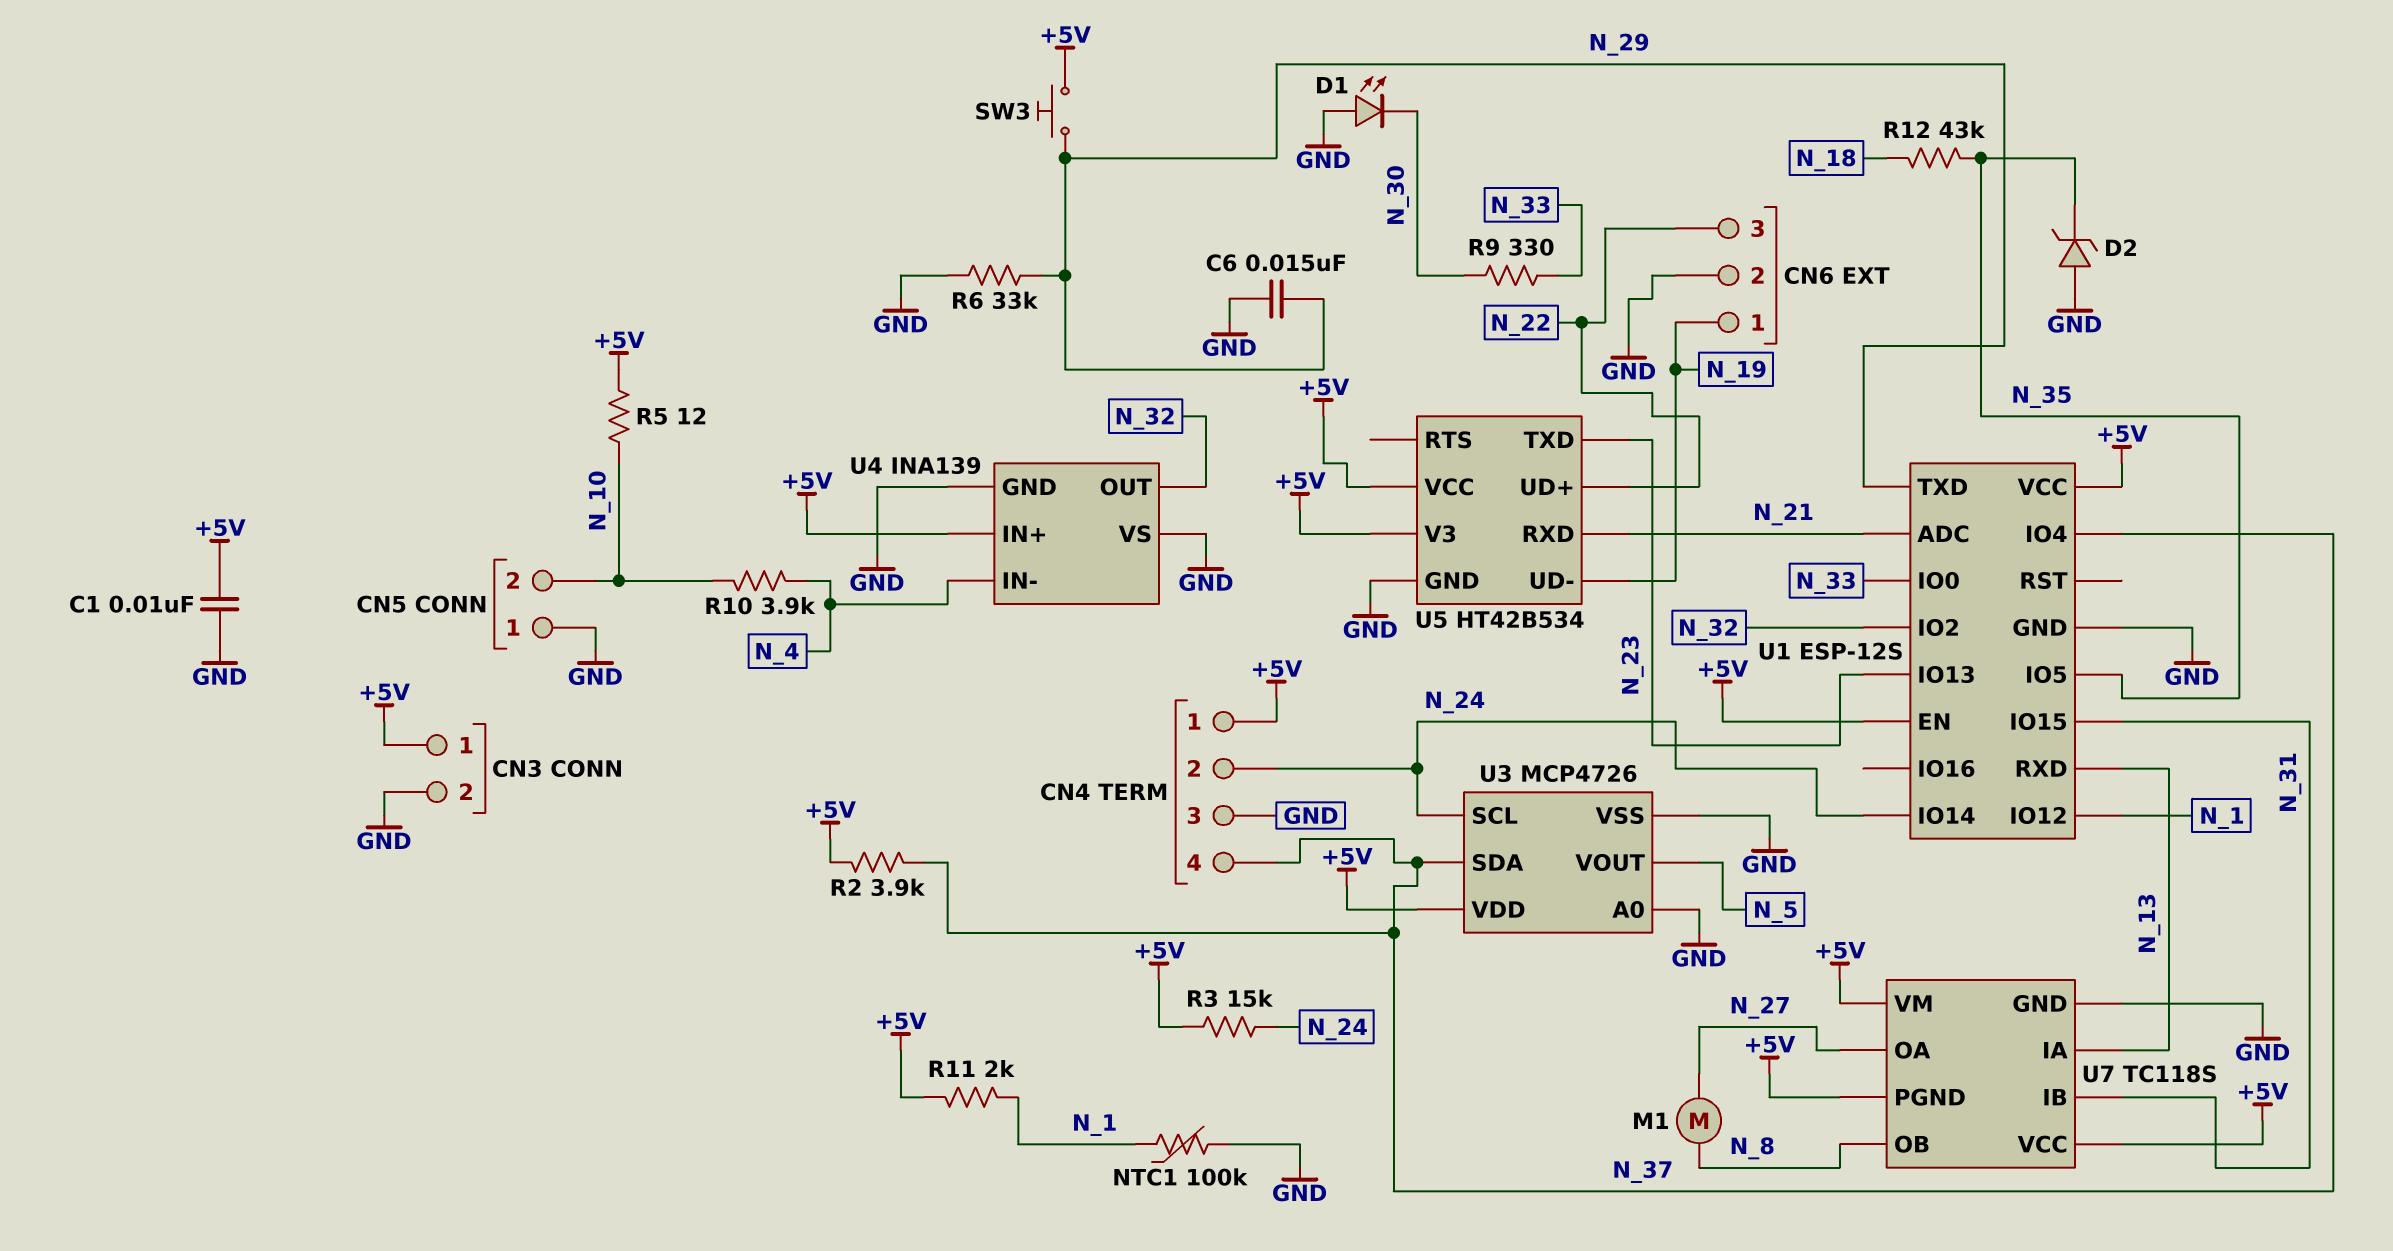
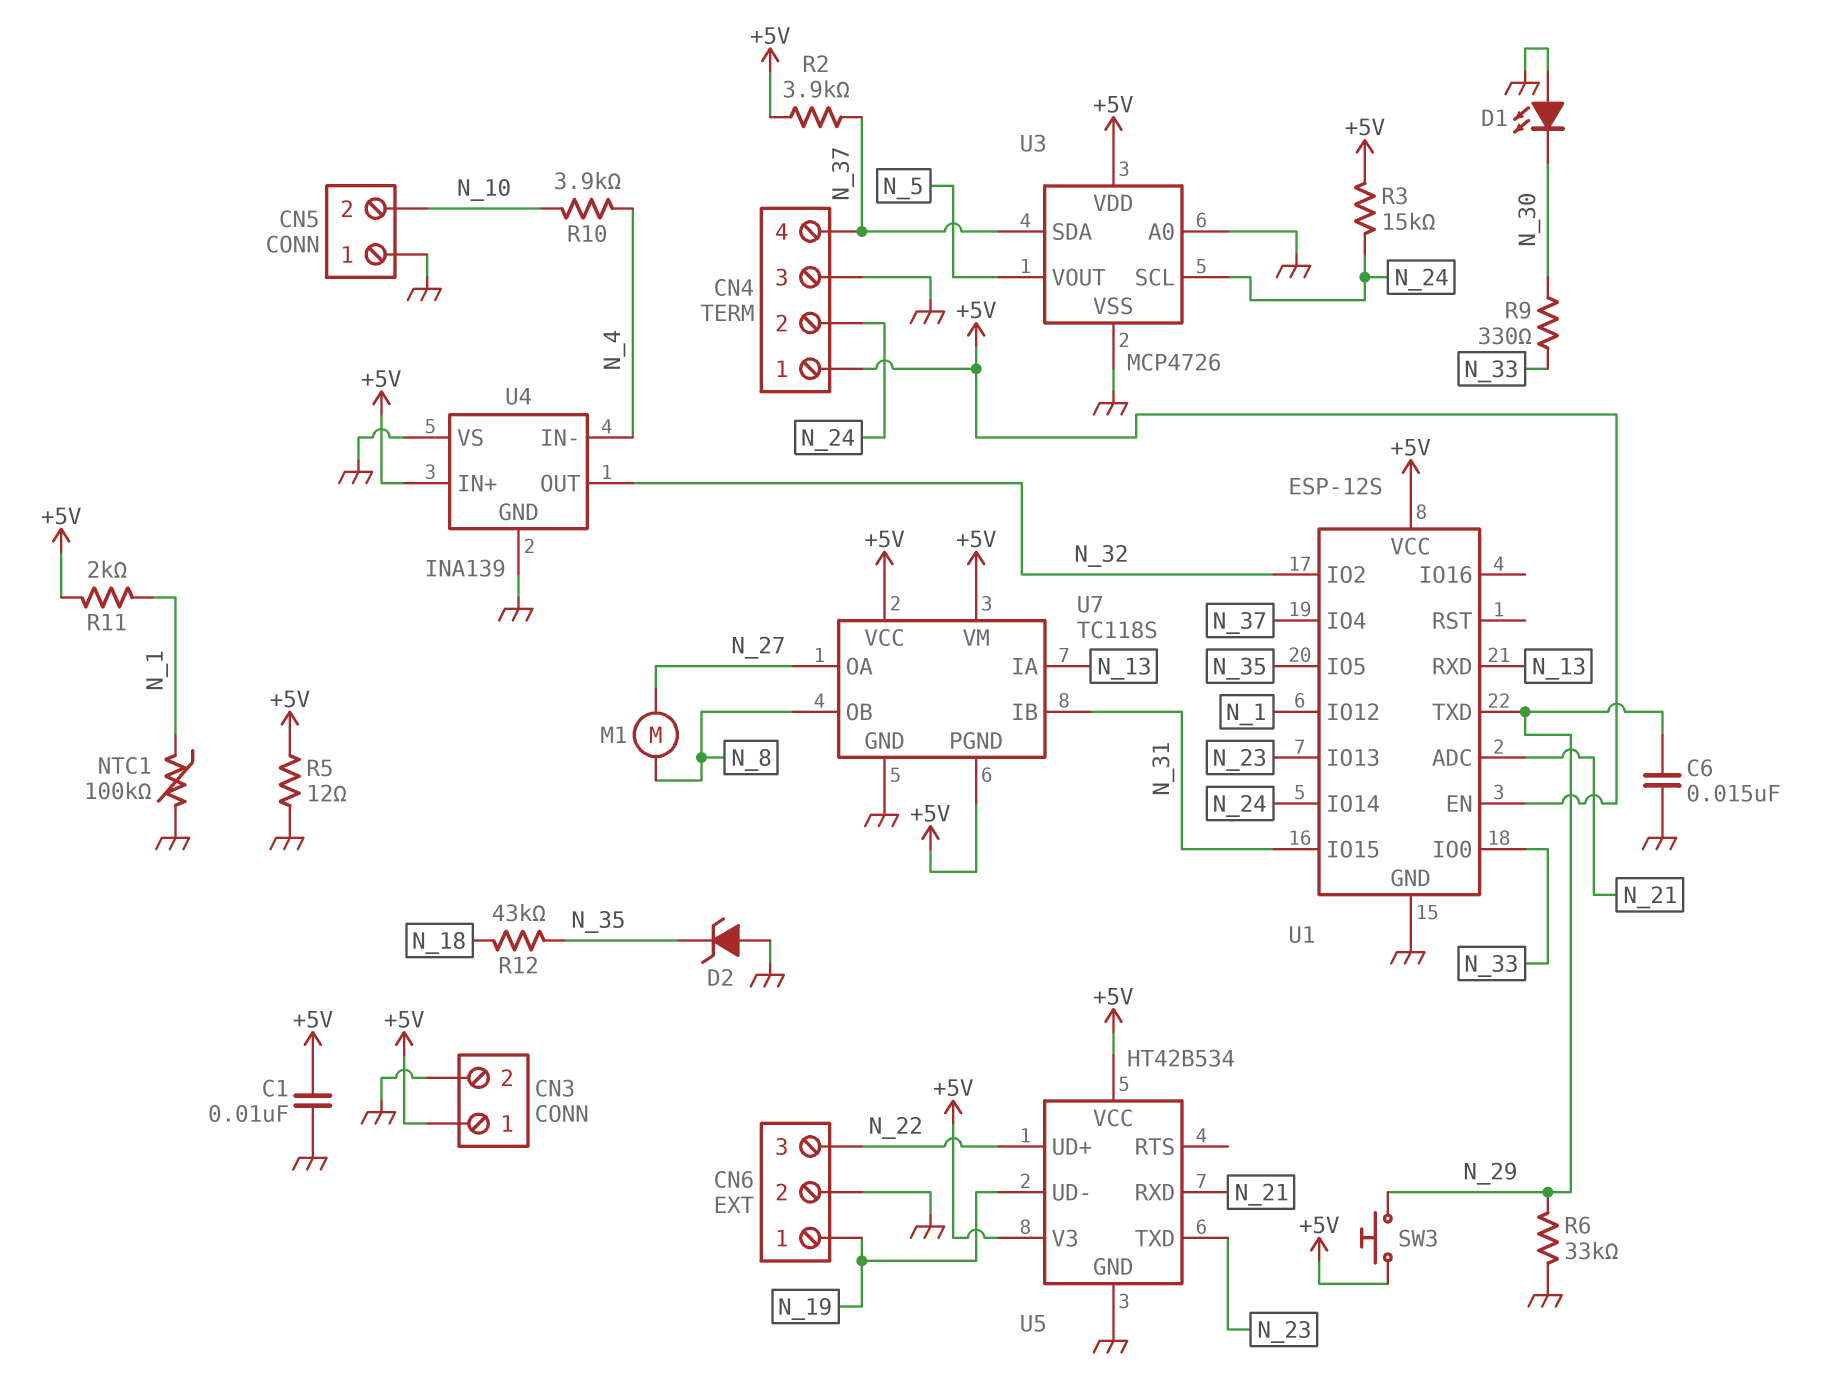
R5: 12 (+5V, N_10) -> 12 (+5V, GND)

